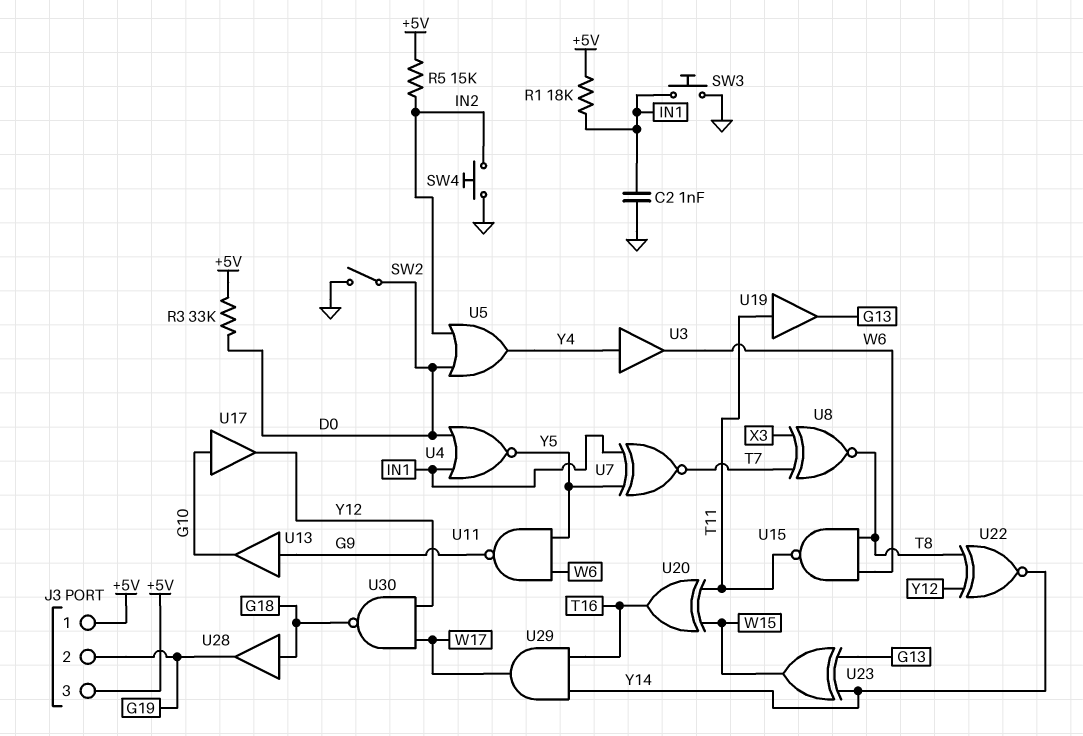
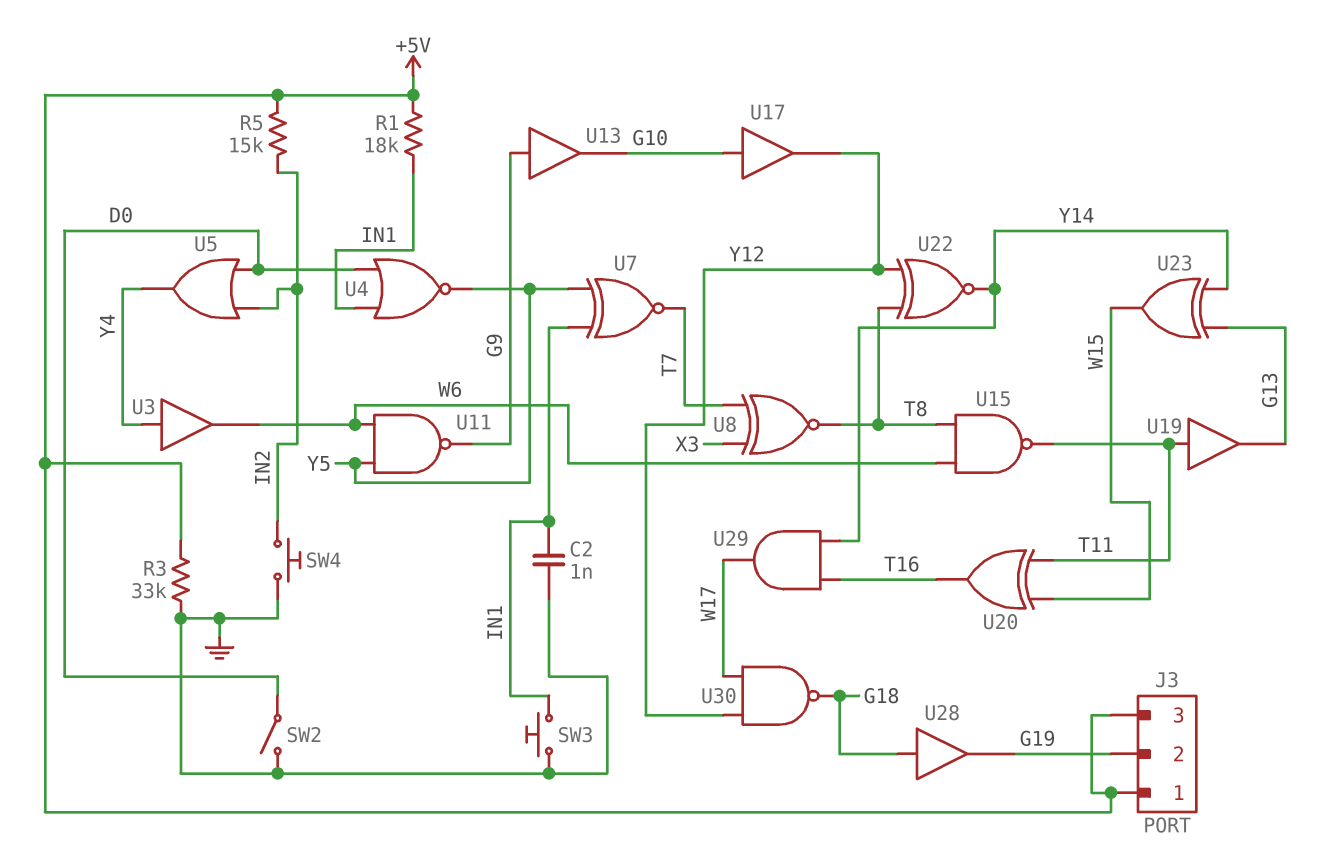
R3: 33k (+5V, D0) -> 33k (+5V, GND)

